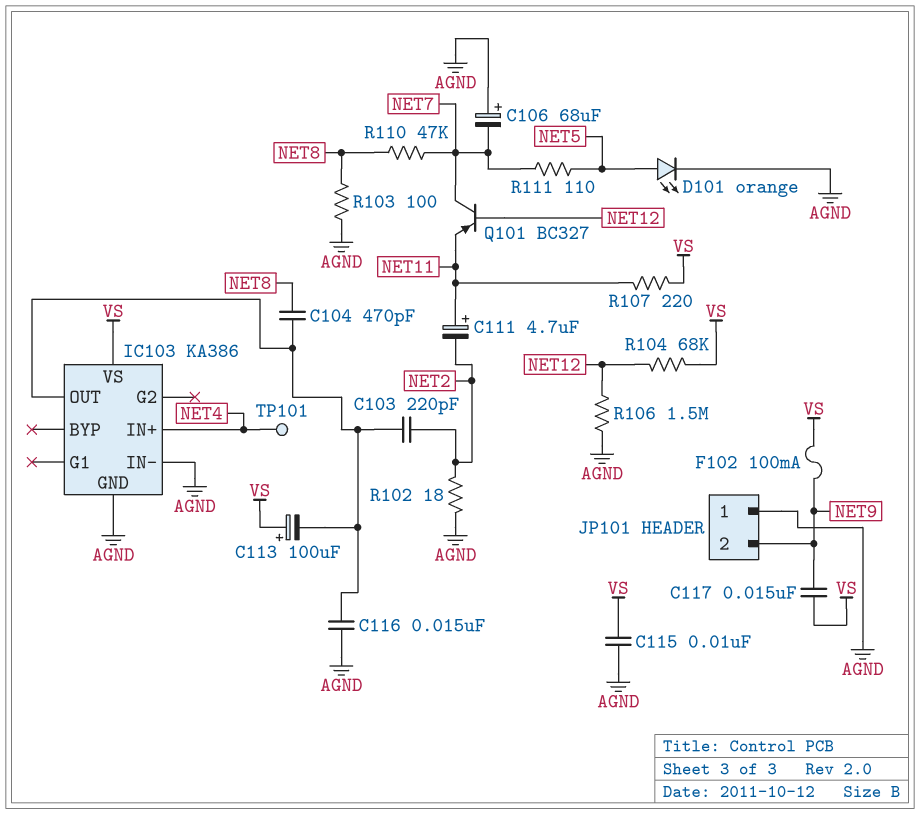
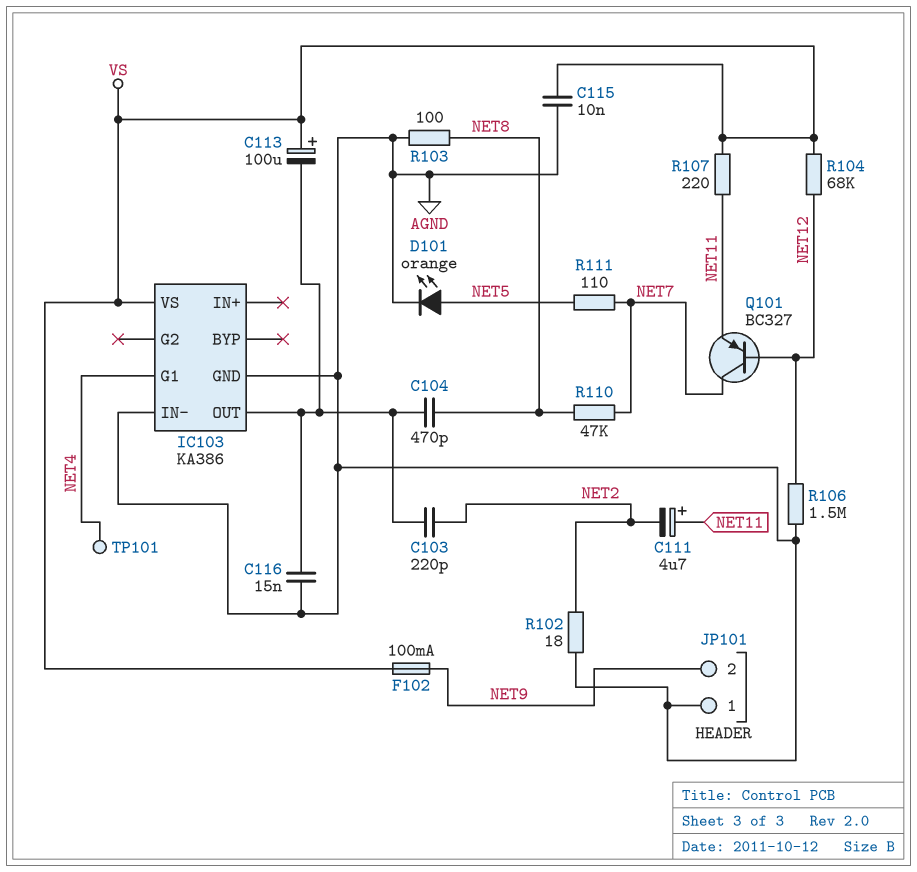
C106: 68uF (plus AGND, minus NET7) -> none
C117: 15nF (NET9, VS) -> none
IC103 pin G1: none -> NET4
IC103 pin IN+: NET4 -> none

